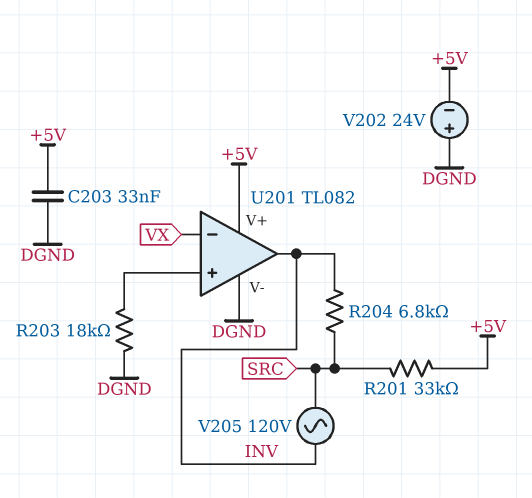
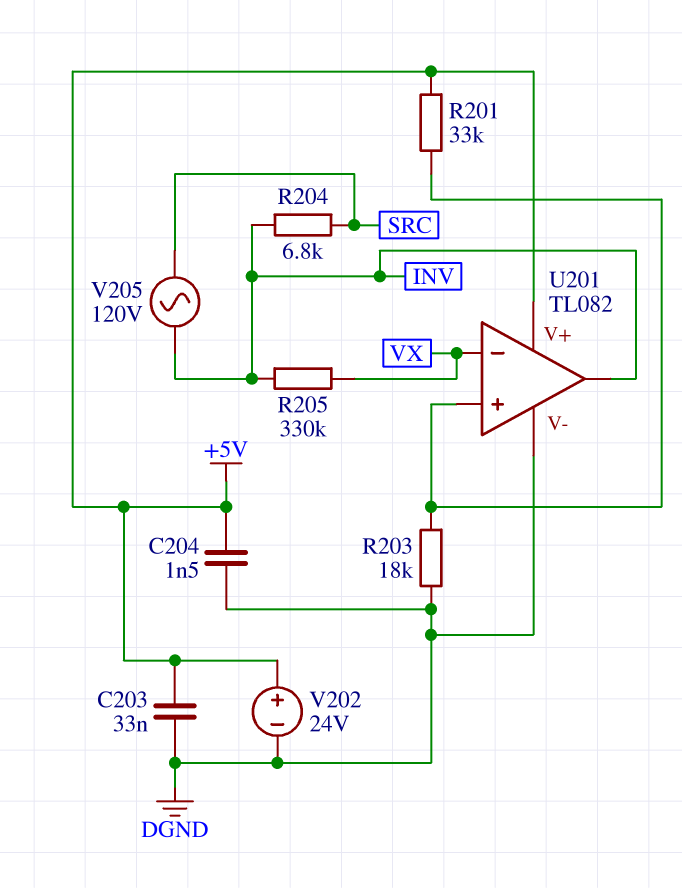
C204: none -> 1.5nF (+5V, DGND)
R201: 33k (+5V, SRC) -> 33k (+5V, U201/in+)
R205: none -> 330k (INV, VX)
V202: 24V (plus DGND, minus +5V) -> 24V (plus +5V, minus DGND)

